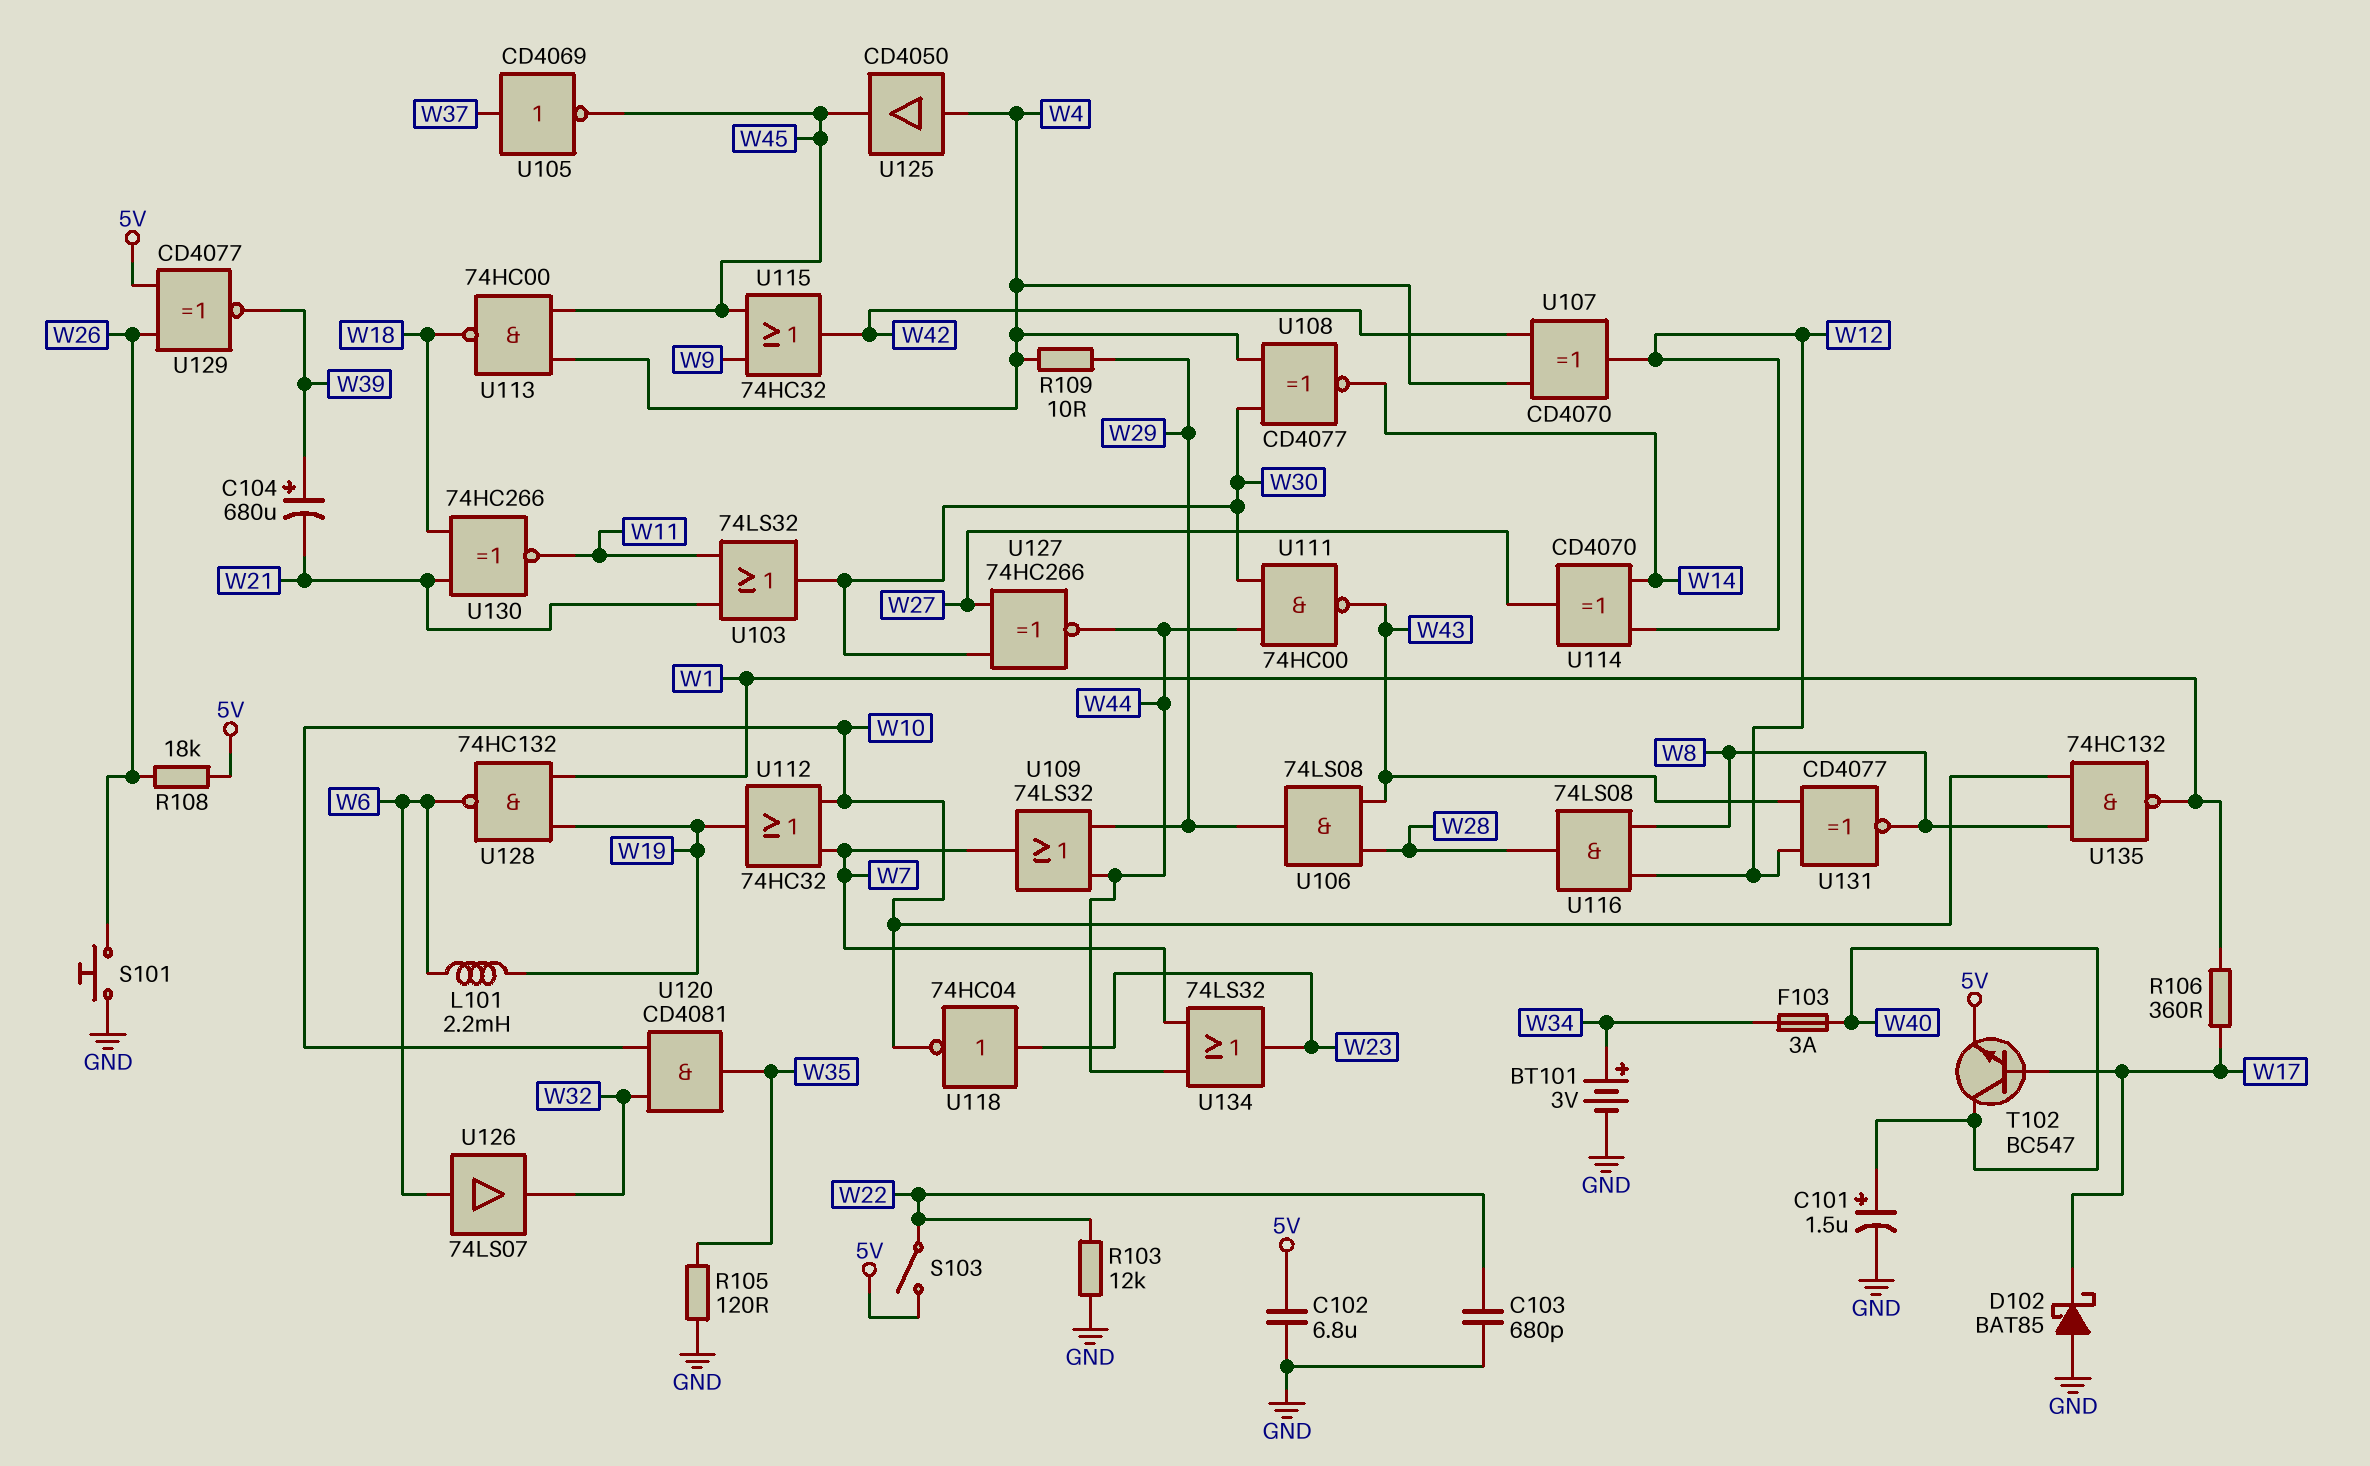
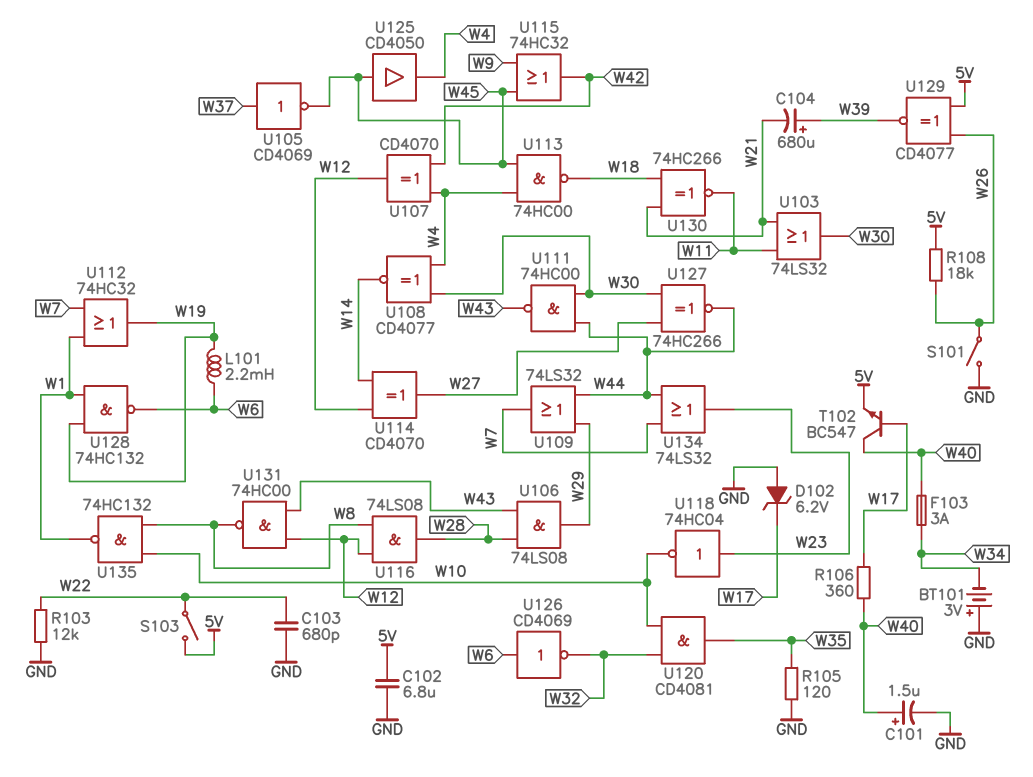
BT101: 3V (plus W34, minus GND) -> 3V (plus GND, minus W34)
D102: schottky BAT85 (A GND, K W17) -> zener 6.2V (A GND, K W17)
R106: 360 (W1, W17) -> 360 (W17, W40)
R109: 10 (W4, W29) -> none
S101: button (GND, W26) -> switch (GND, W26)
U112: OR 74HC32 (in W7, in W10, out W19) -> OR 74HC32 (in W1, in W7, out W19)
U125: buffer CD4050 (in W4, out W45) -> buffer CD4050 (in W45, out W4)
U126: buffer 74LS07 (in W6, out W32) -> NOT CD4069 (in W6, out W32)
U131: XNOR CD4077 (in W12, in W43, out W8) -> NAND 74HC00 (in W12, in W43, out W8)

